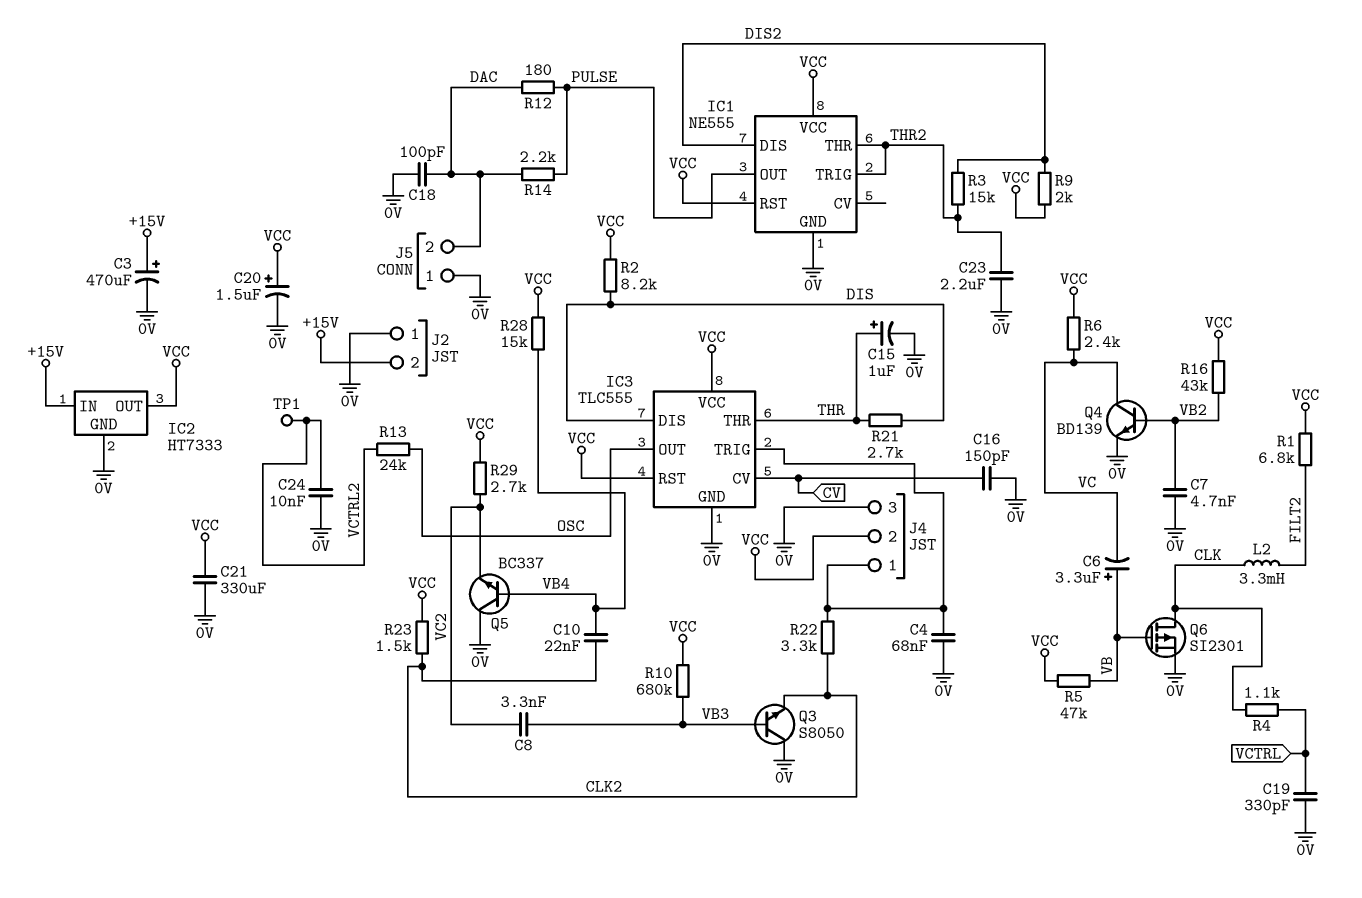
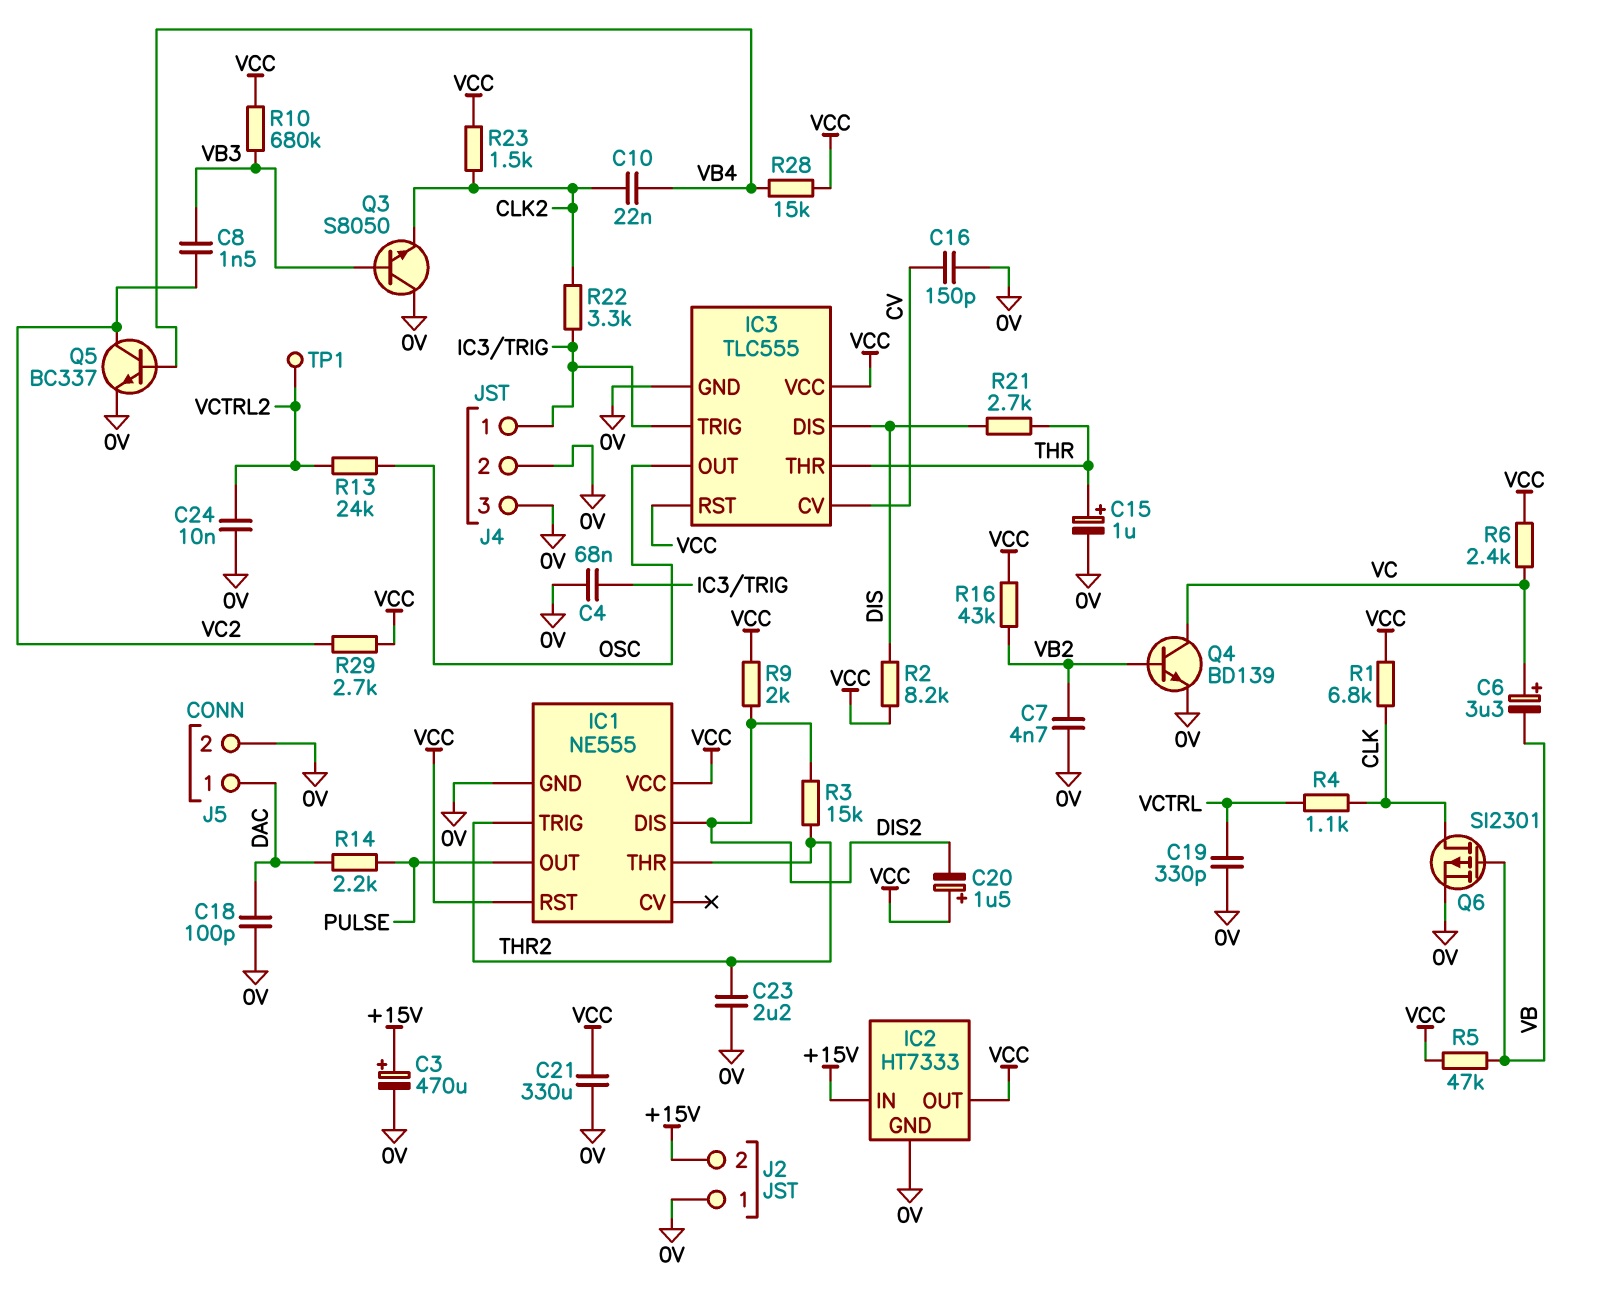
C6: 3.3uF (plus VB, minus VC) -> 3.3uF (plus VC, minus VB)
C8: 3.3nF (VB3, VC2) -> 1.5nF (VB3, VC2)
C20: 1.5uF (plus VCC, minus 0V) -> 1.5uF (plus VCC, minus DIS2)
J4 pin 2: VCC -> 0V
J5 pin 1: 0V -> DAC
J5 pin 2: DAC -> 0V
L2: 3.3mH (CLK, FILT2) -> none
Q5: NPN BC337 (B VB4, C 0V, E VC2) -> NPN BC337 (B VB4, C VC2, E 0V)
R1: 6.8k (FILT2, VCC) -> 6.8k (CLK, VCC)
R12: 180 (DAC, PULSE) -> none

